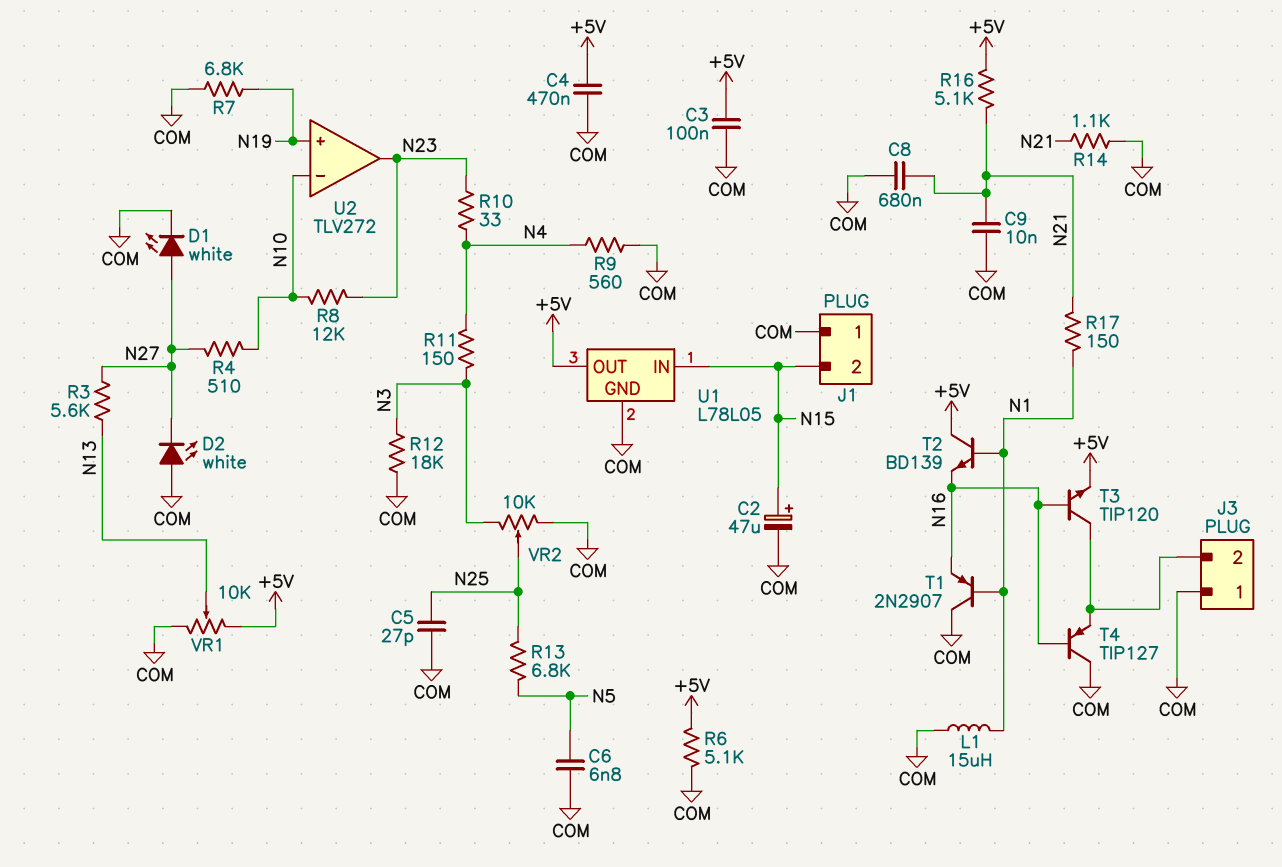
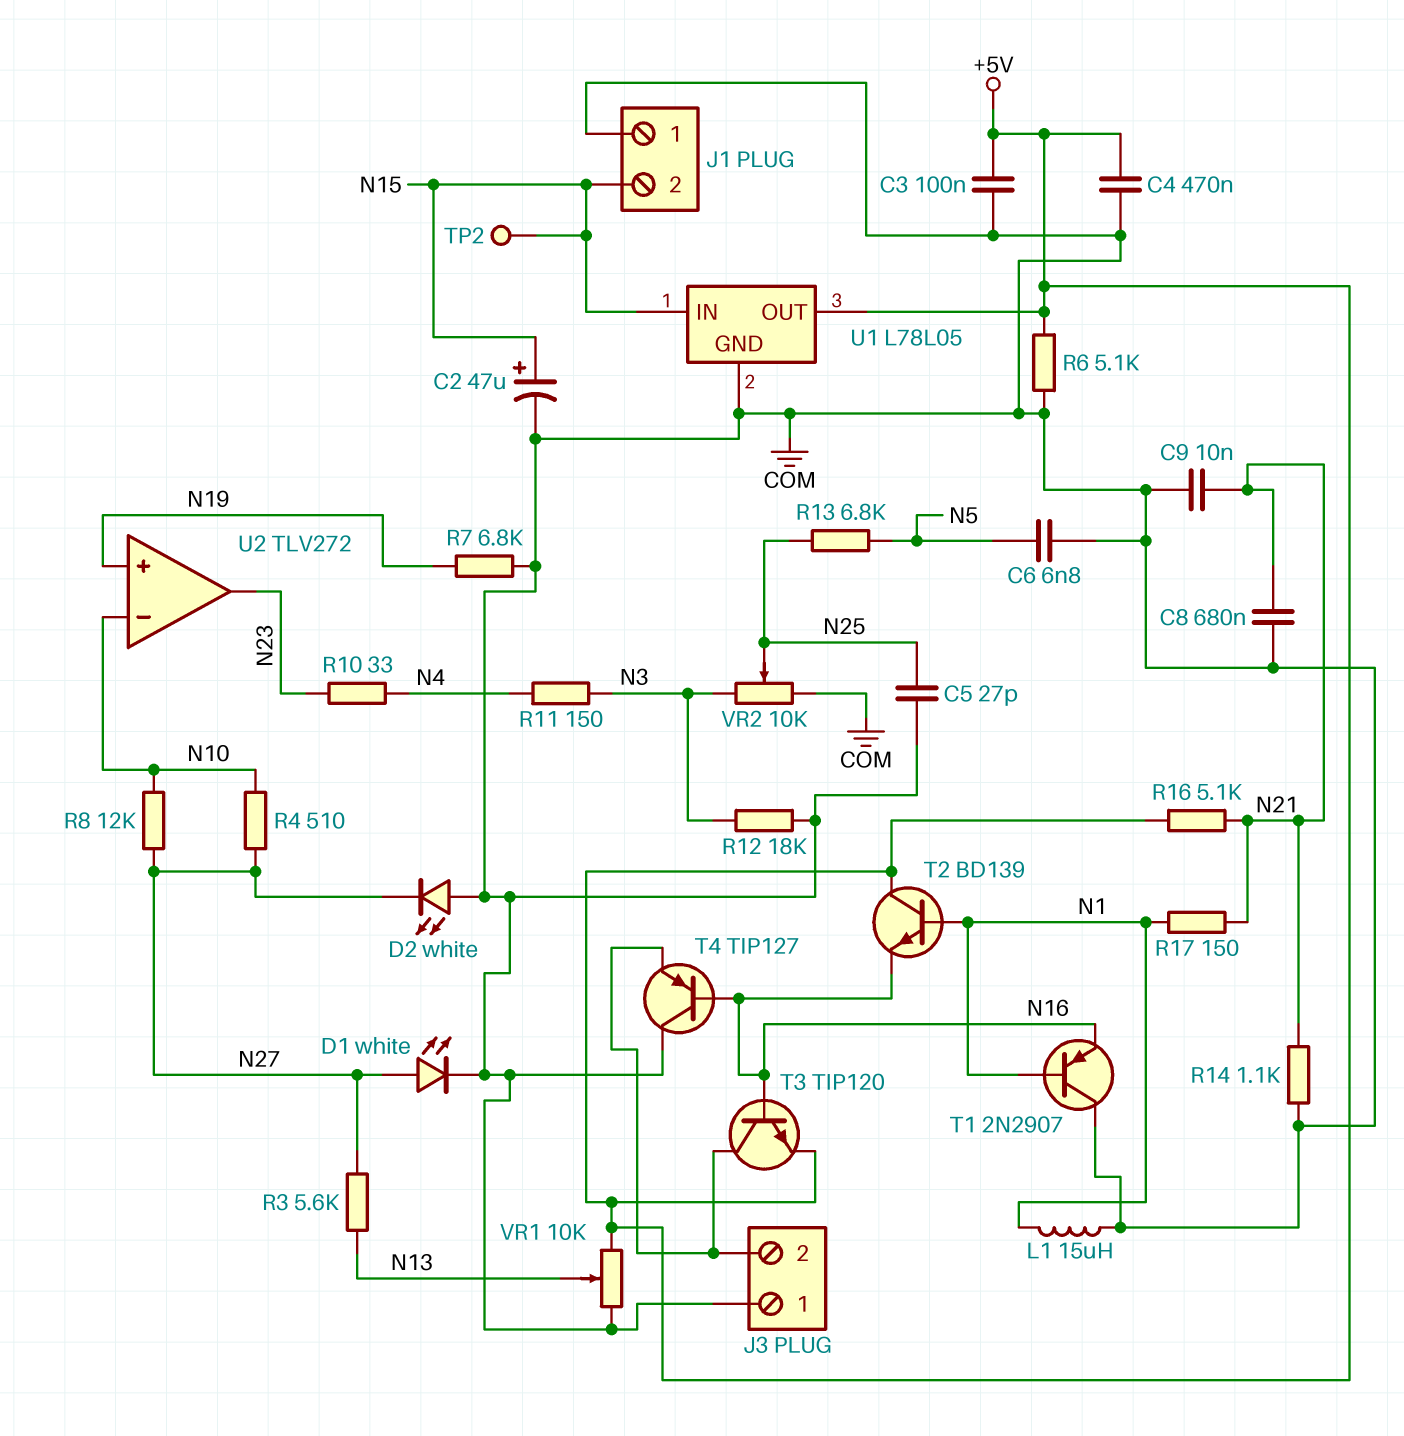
R8: 12k (N10, N23) -> 12k (N10, N27)
R9: 560 (COM, N4) -> none
TP2: none -> test point (N15)

